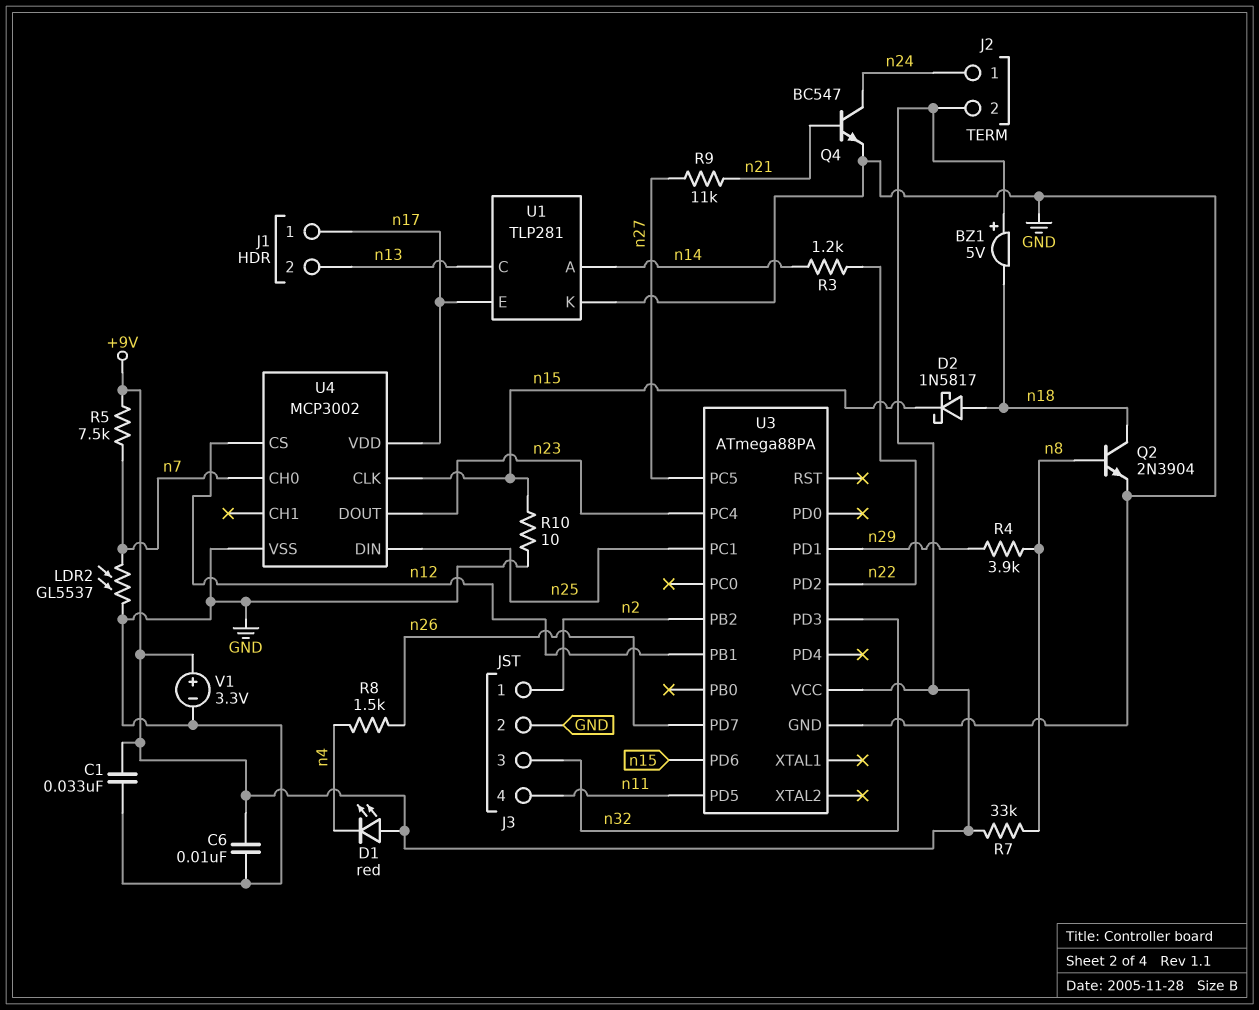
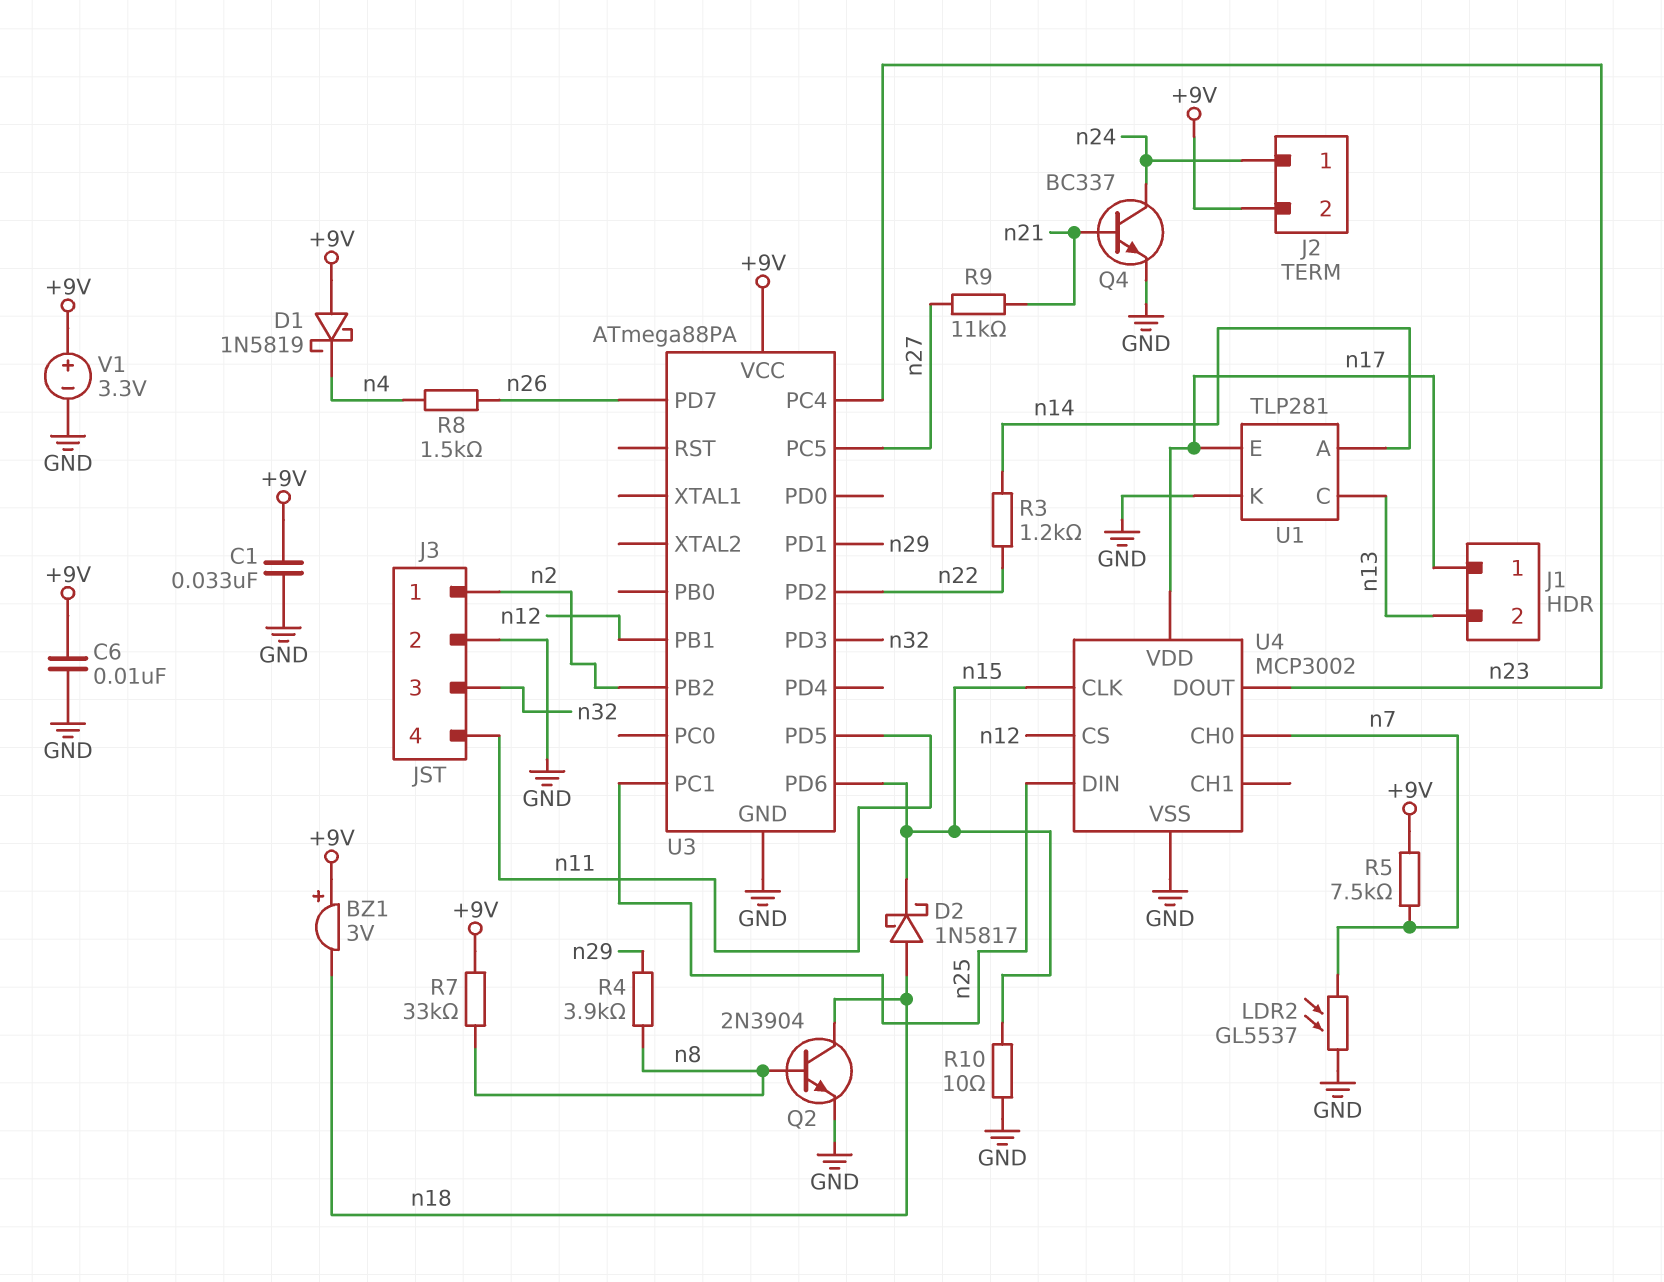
BZ1: buzzer 5V (plus +9V, minus n18) -> buzzer 3V (plus +9V, minus n18)
D1: LED red (A +9V, K n4) -> schottky 1N5819 (A +9V, K n4)
Q4: NPN BC547 (B n21, C n24, E GND) -> NPN BC337 (B n21, C n24, E GND)

